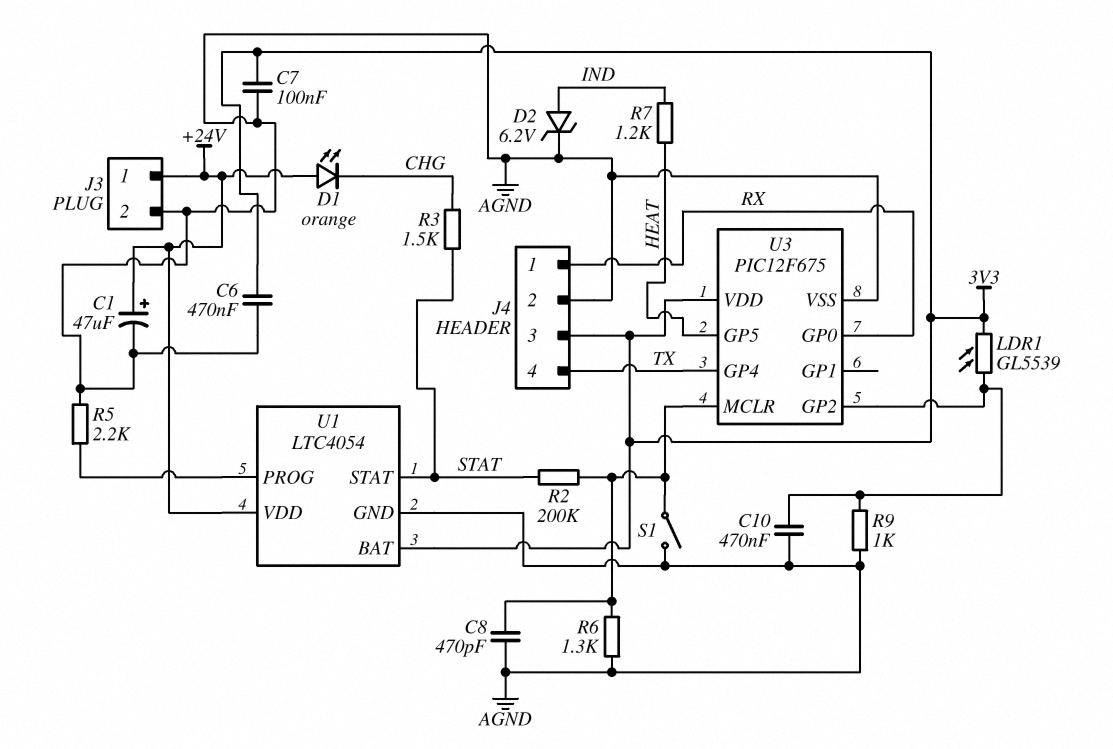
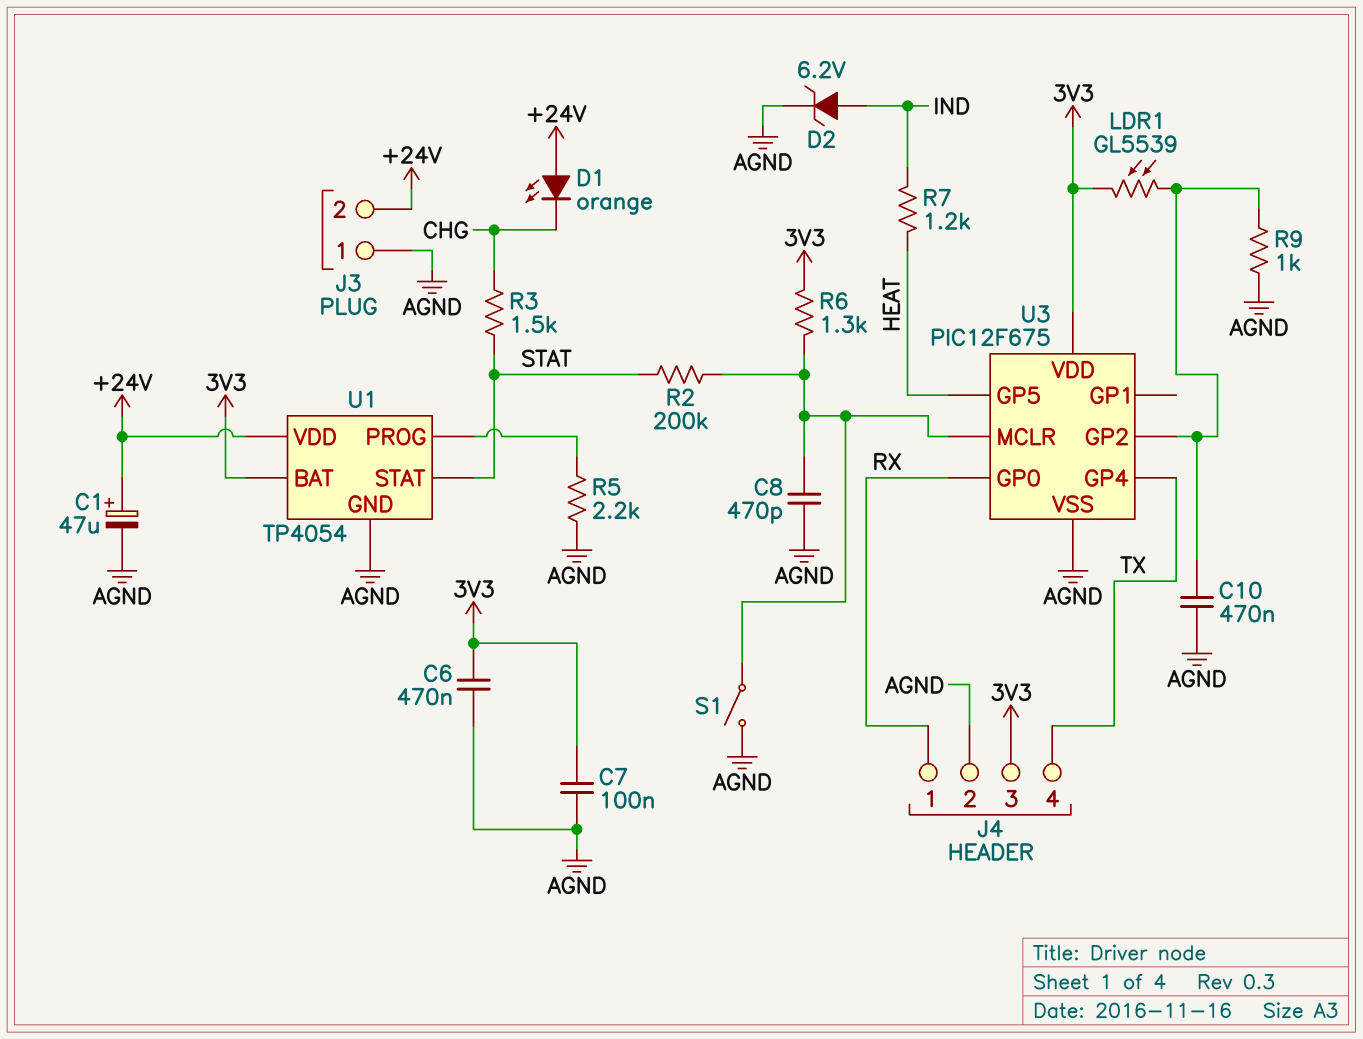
J3 pin 1: +24V -> AGND
J3 pin 2: AGND -> +24V
R6: 1.3k (AGND, U3/MCLR) -> 1.3k (3V3, U3/MCLR)
U1: LTC4054 -> TP4054

